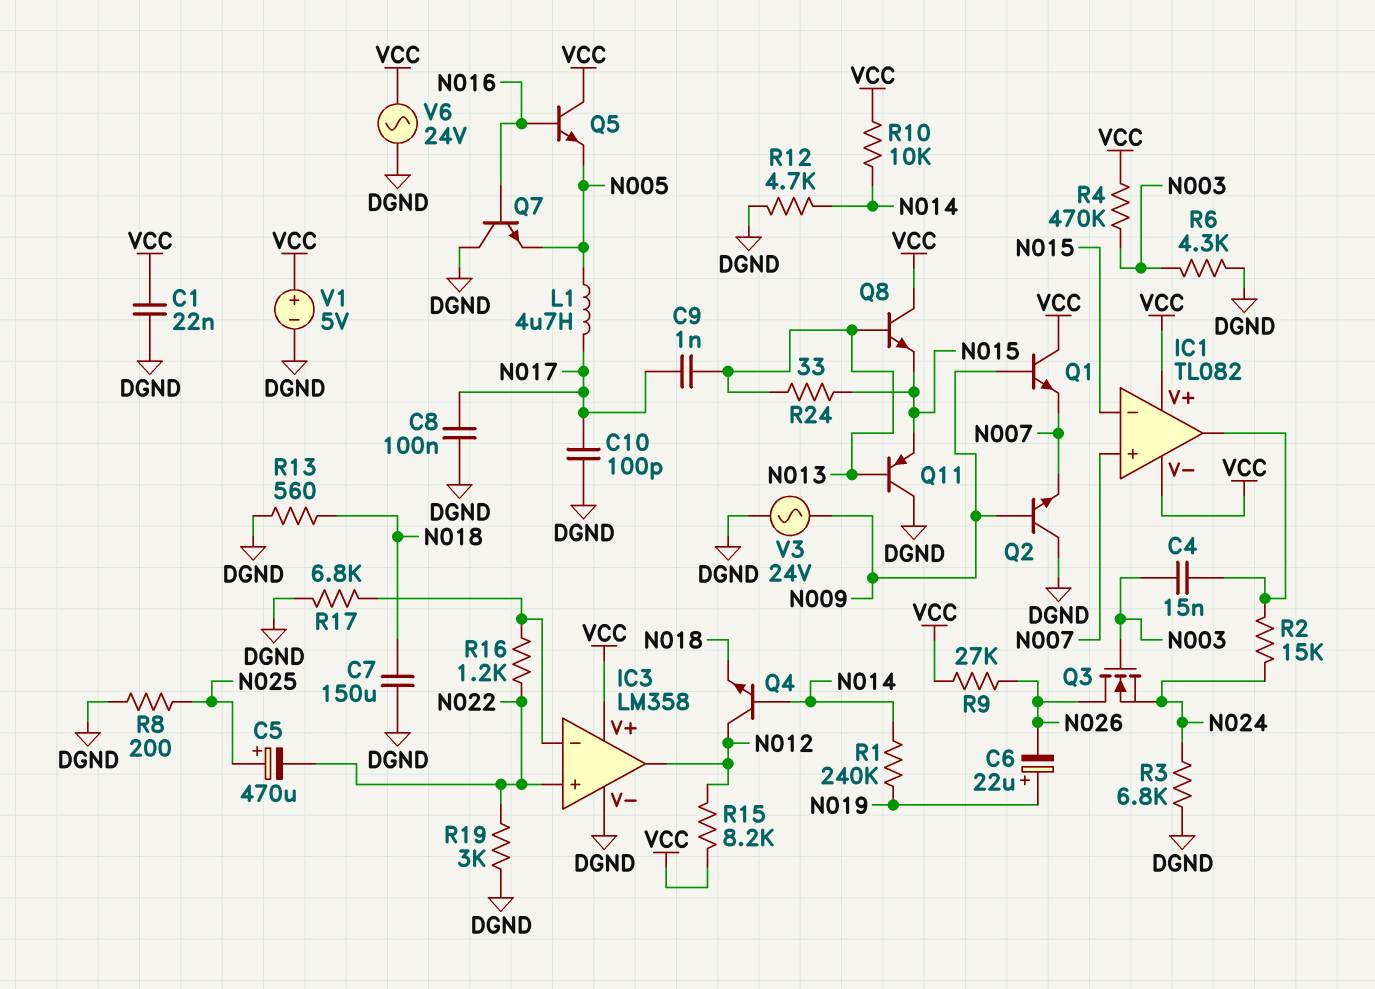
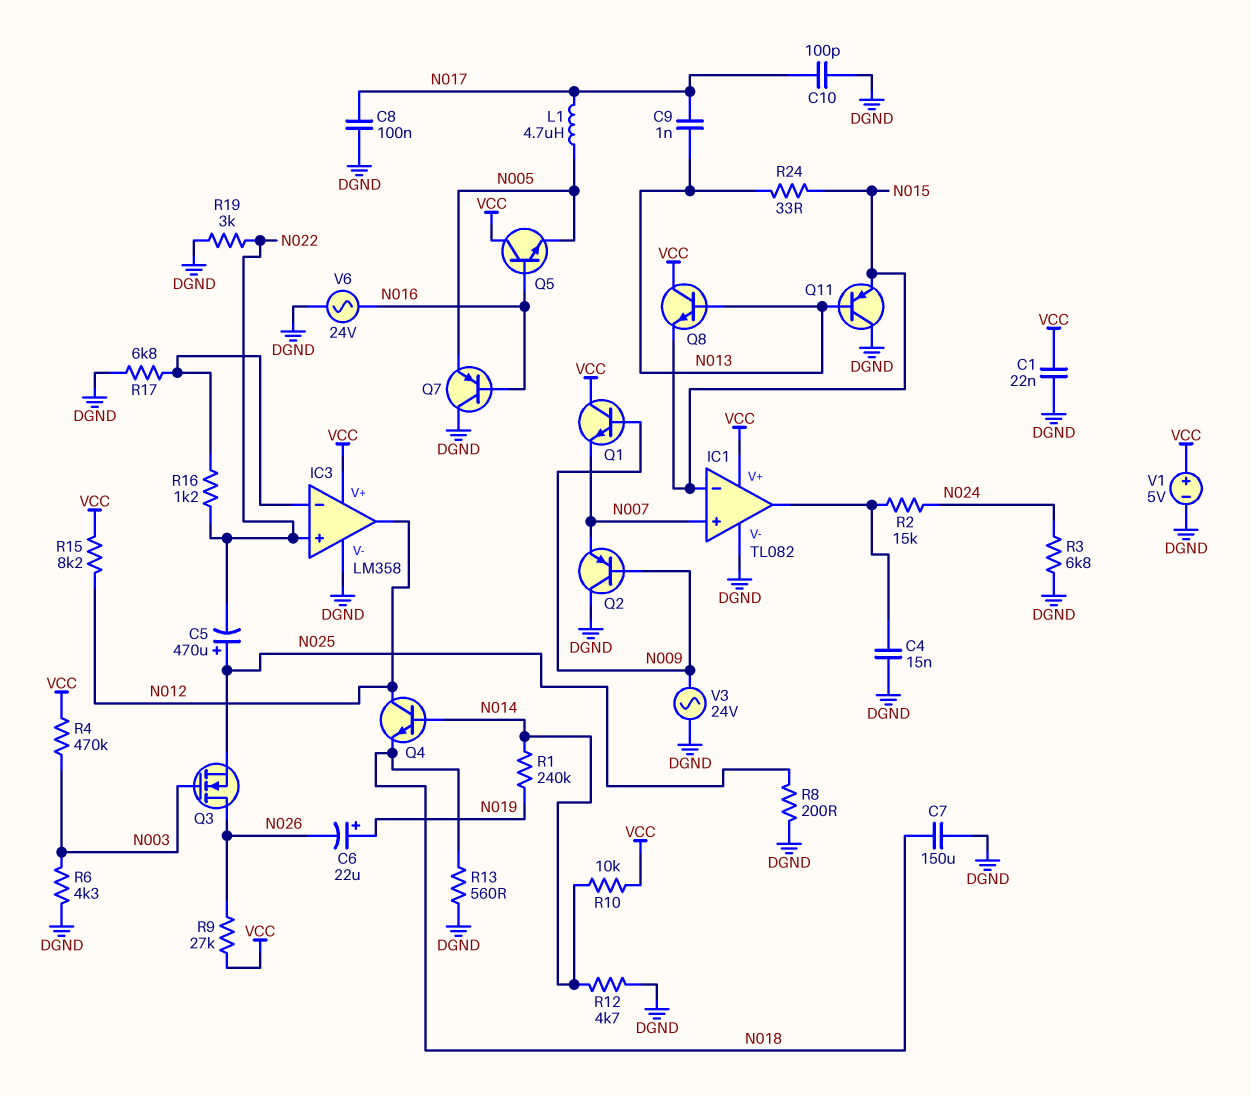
C4: 15nF (IC1/out, N003) -> 15nF (DGND, IC1/out)
IC1 pin V-: VCC -> DGND
Q2: NPN (B N009, C DGND, E N007) -> PNP (B N009, C DGND, E N007)
Q3: NMOS (G N003, D N026, S N024) -> NMOS (G N003, D N026, S N025)
Q7: NPN (B N016, C DGND, E N005) -> PNP (B N016, C DGND, E N005)
V6: AC 24V (DGND, VCC) -> AC 24V (DGND, N016)

